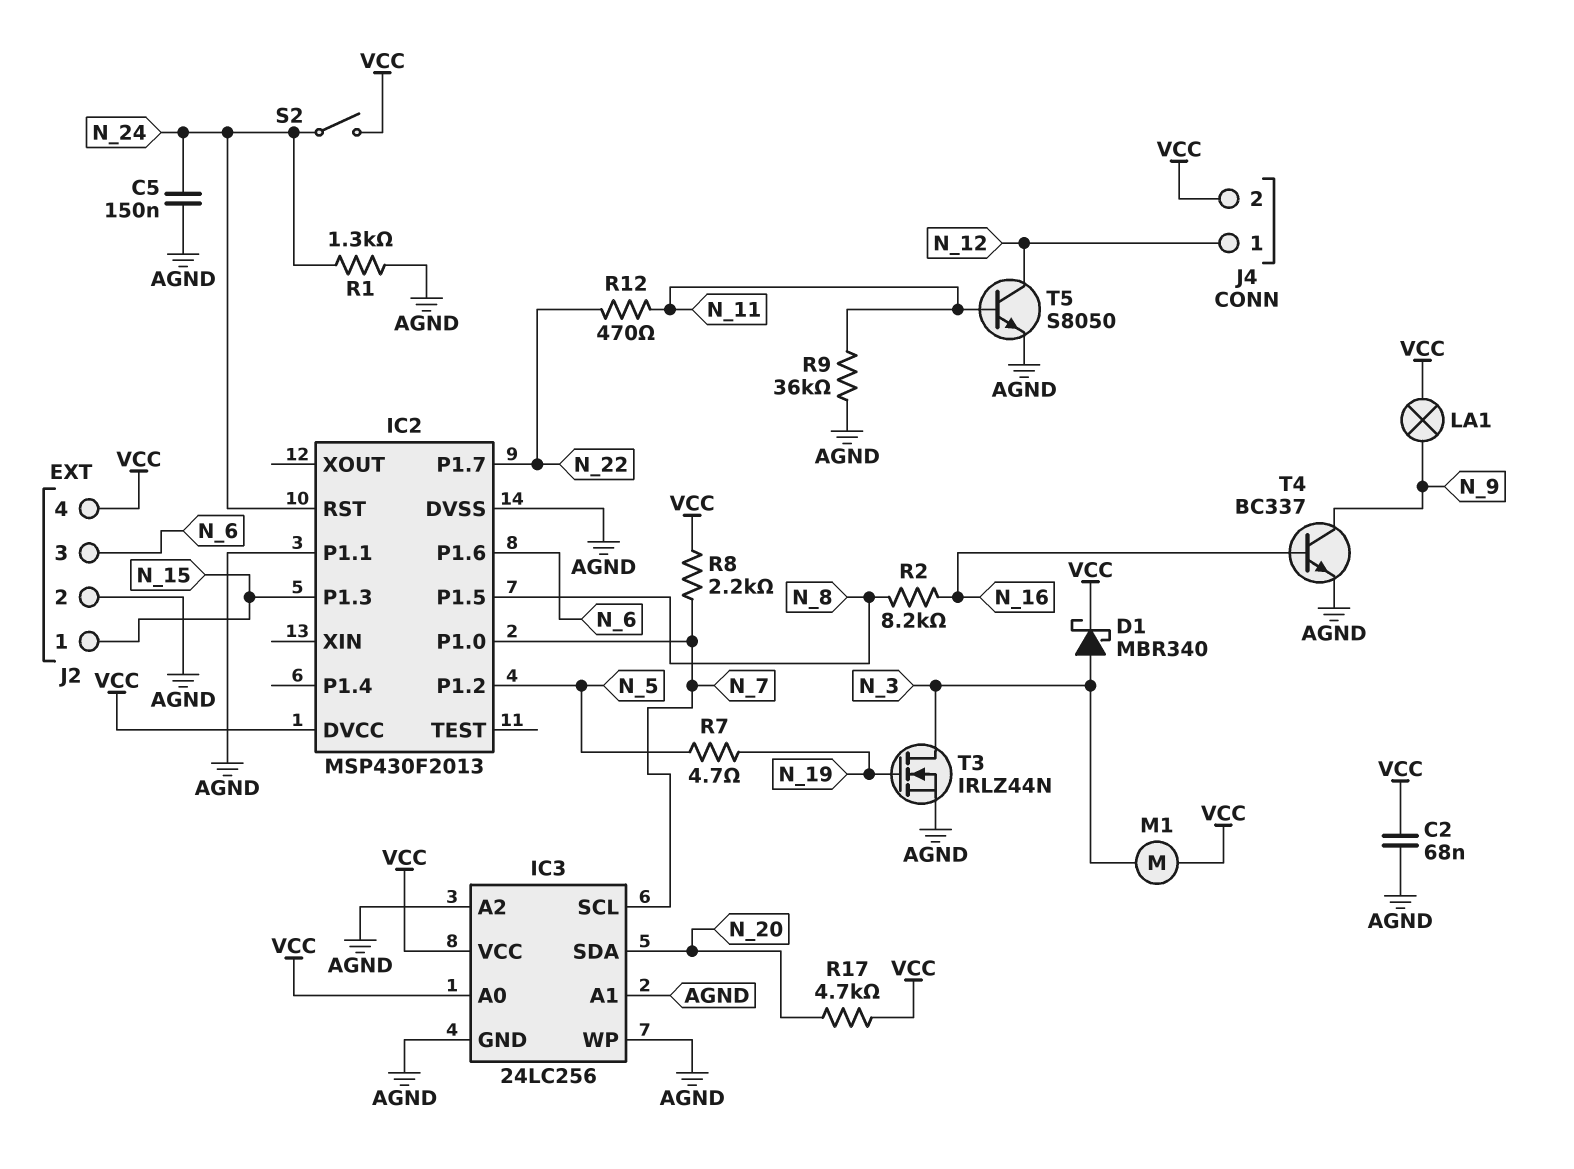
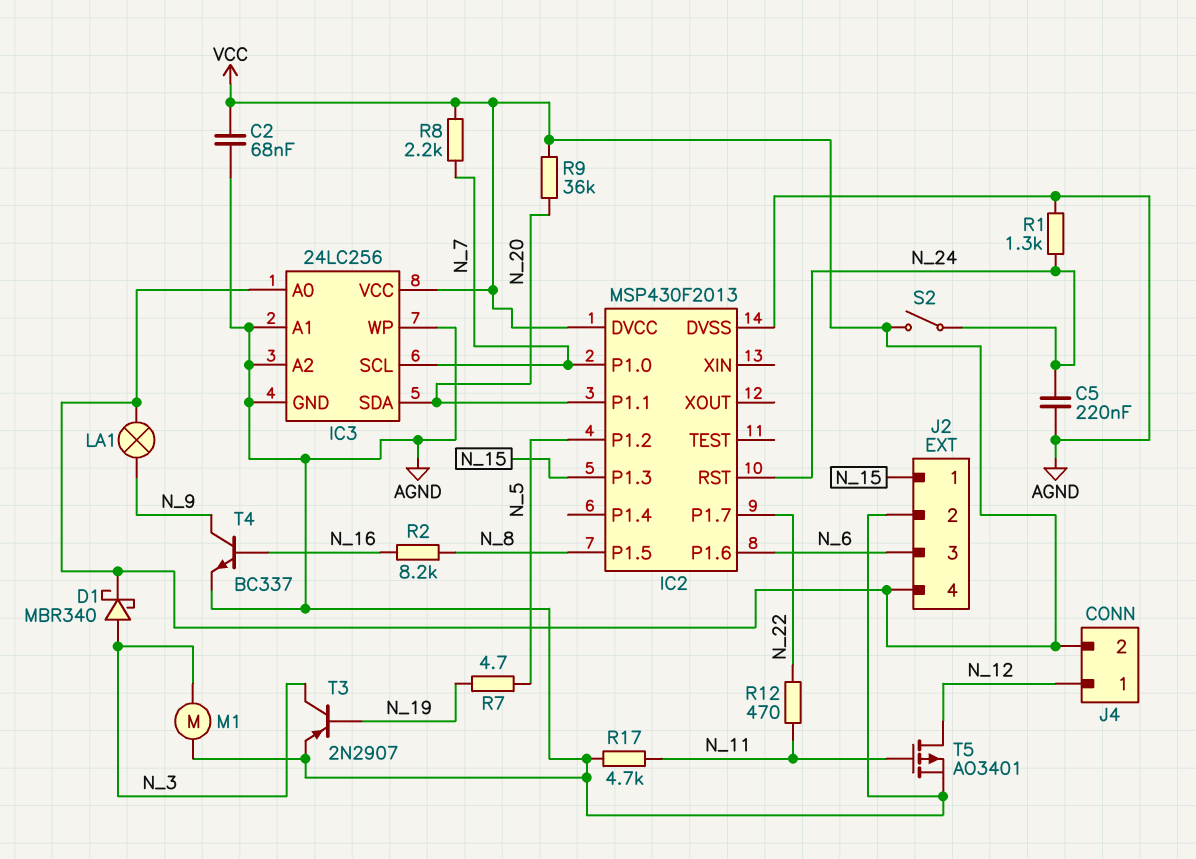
C5: 150nF (AGND, N_24) -> 220nF (AGND, N_24)
IC2 pin P1.1: AGND -> N_20
M1: motor (N_3, VCC) -> motor (AGND, N_3)
R9: 36k (AGND, N_11) -> 36k (N_20, VCC)
R17: 4.7k (N_20, VCC) -> 4.7k (AGND, N_11)
T3: NMOS IRLZ44N (G N_19, D N_3, S AGND) -> PNP 2N2907 (B N_19, C N_3, E AGND)
T5: NPN S8050 (B N_11, C N_12, E AGND) -> PMOS AO3401 (G N_11, D N_12, S AGND)

